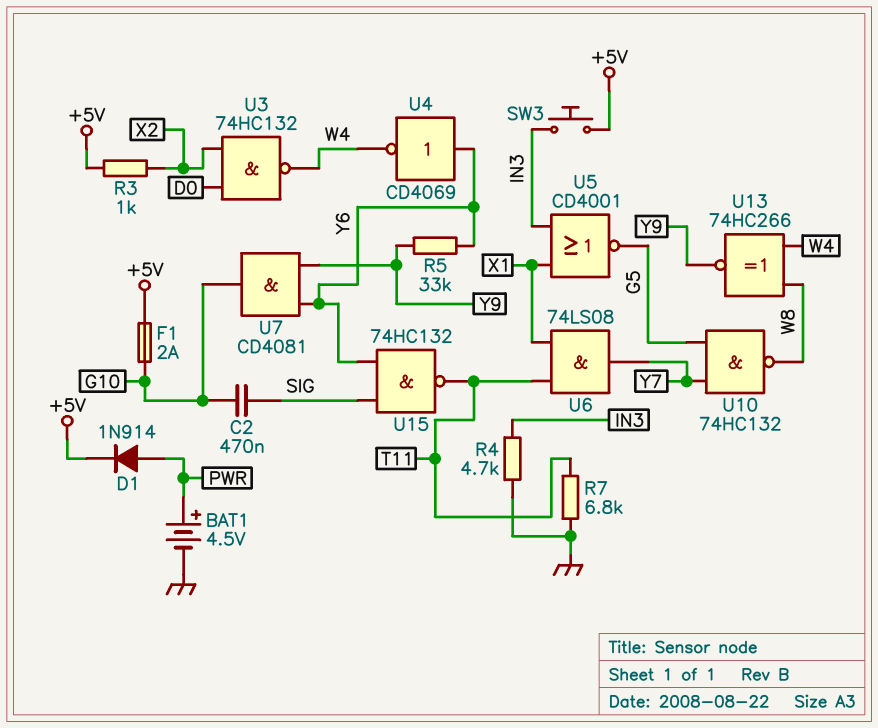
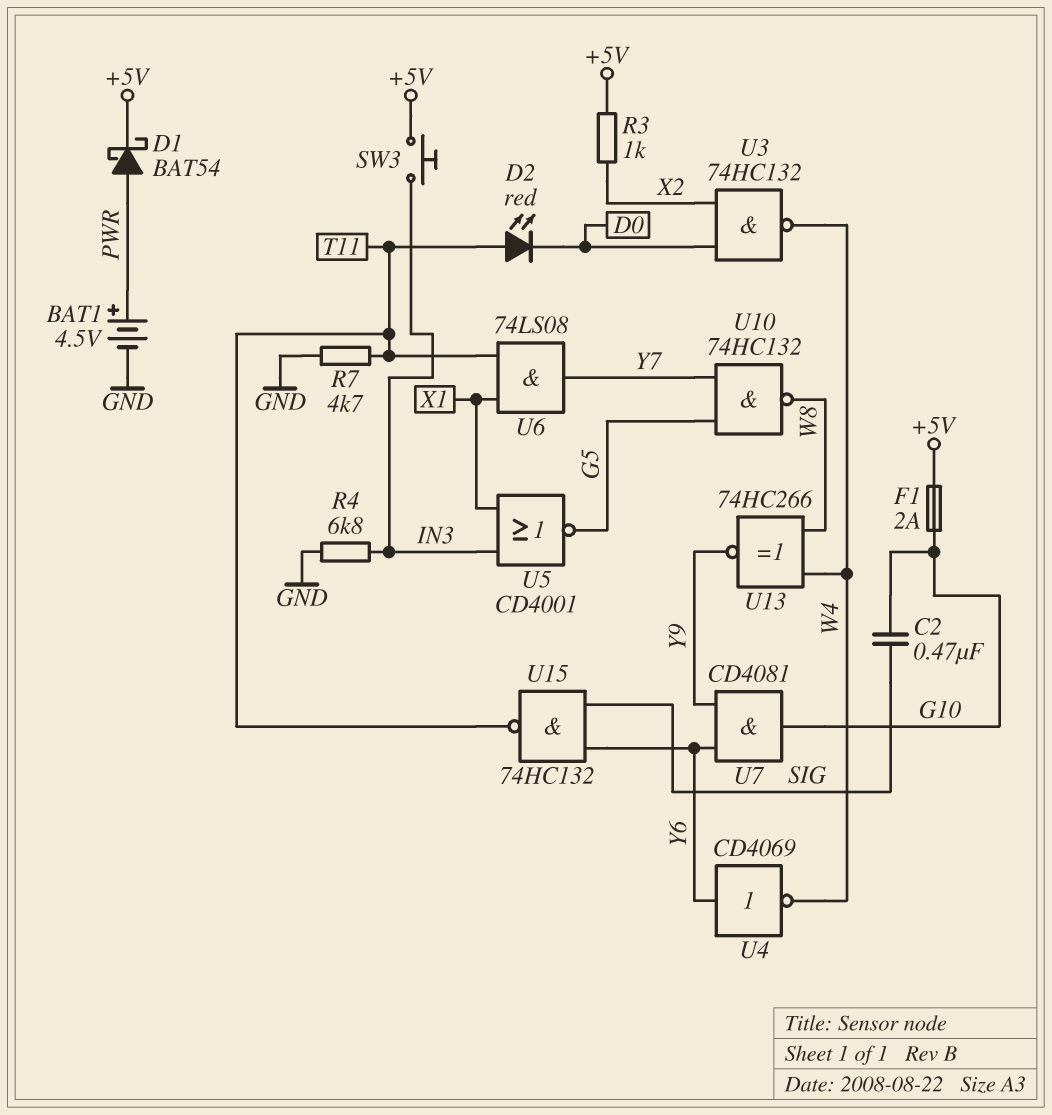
D1: diode 1N914 (A PWR, K +5V) -> schottky BAT54 (A PWR, K +5V)
D2: none -> LED red (A T11, K D0)
R4: 4.7k (GND, IN3) -> 6.8k (GND, IN3)
R5: 33k (Y6, Y9) -> none
R7: 6.8k (GND, T11) -> 4.7k (GND, T11)

